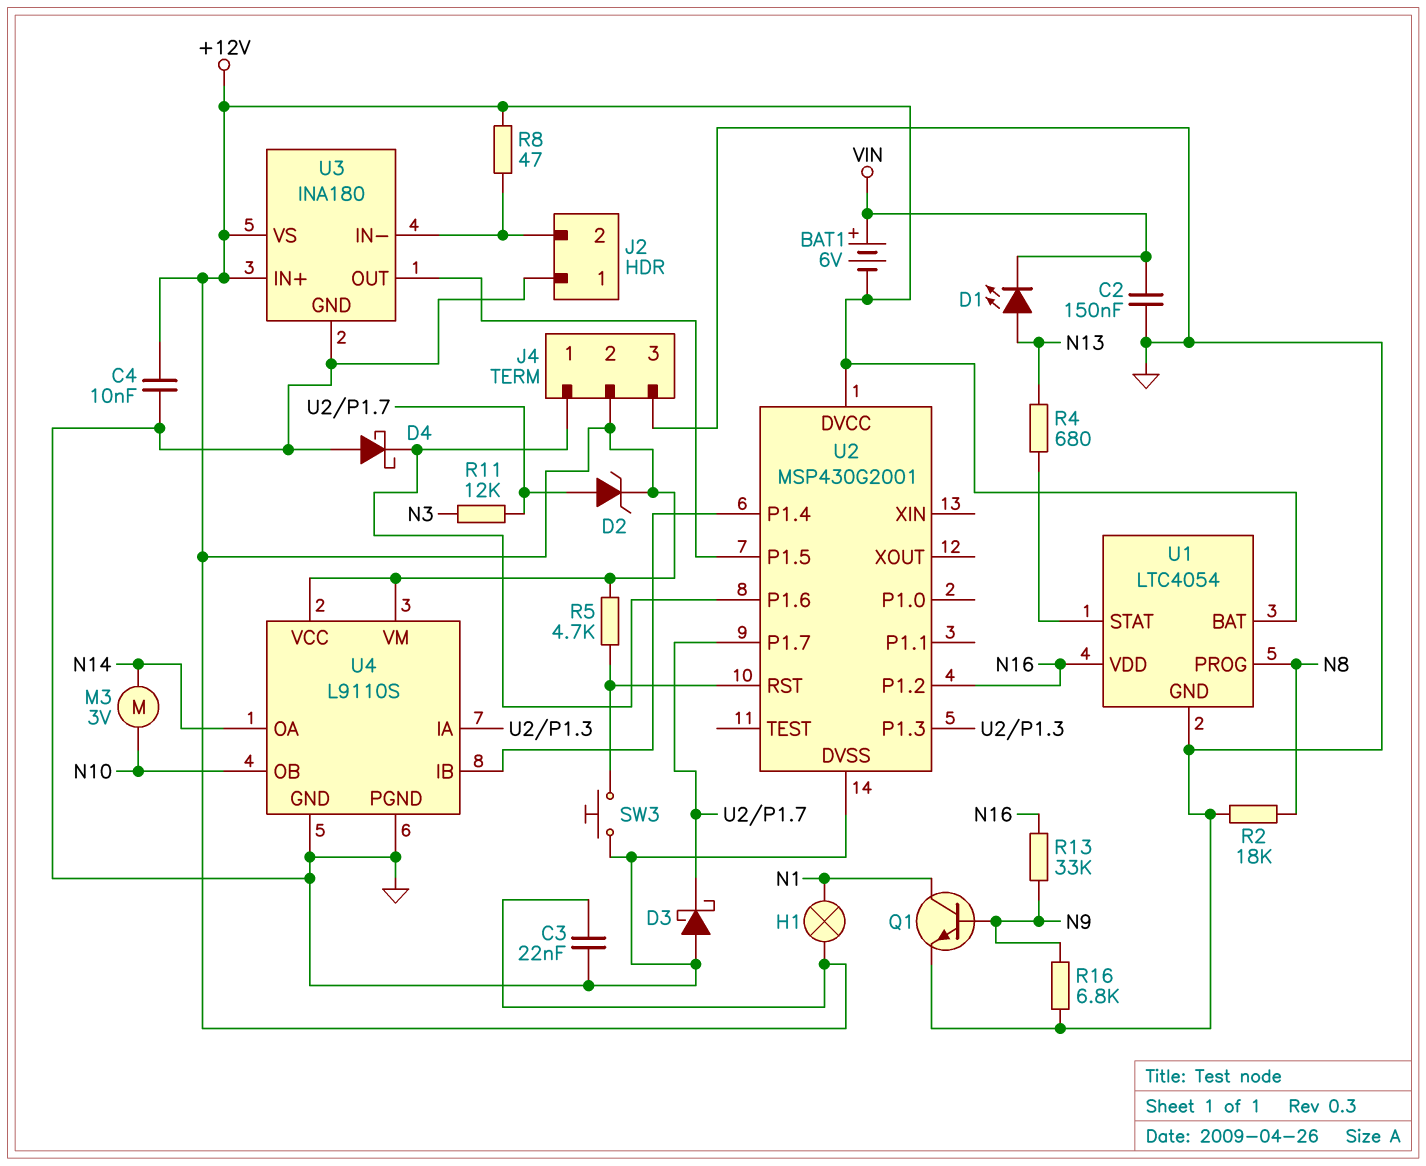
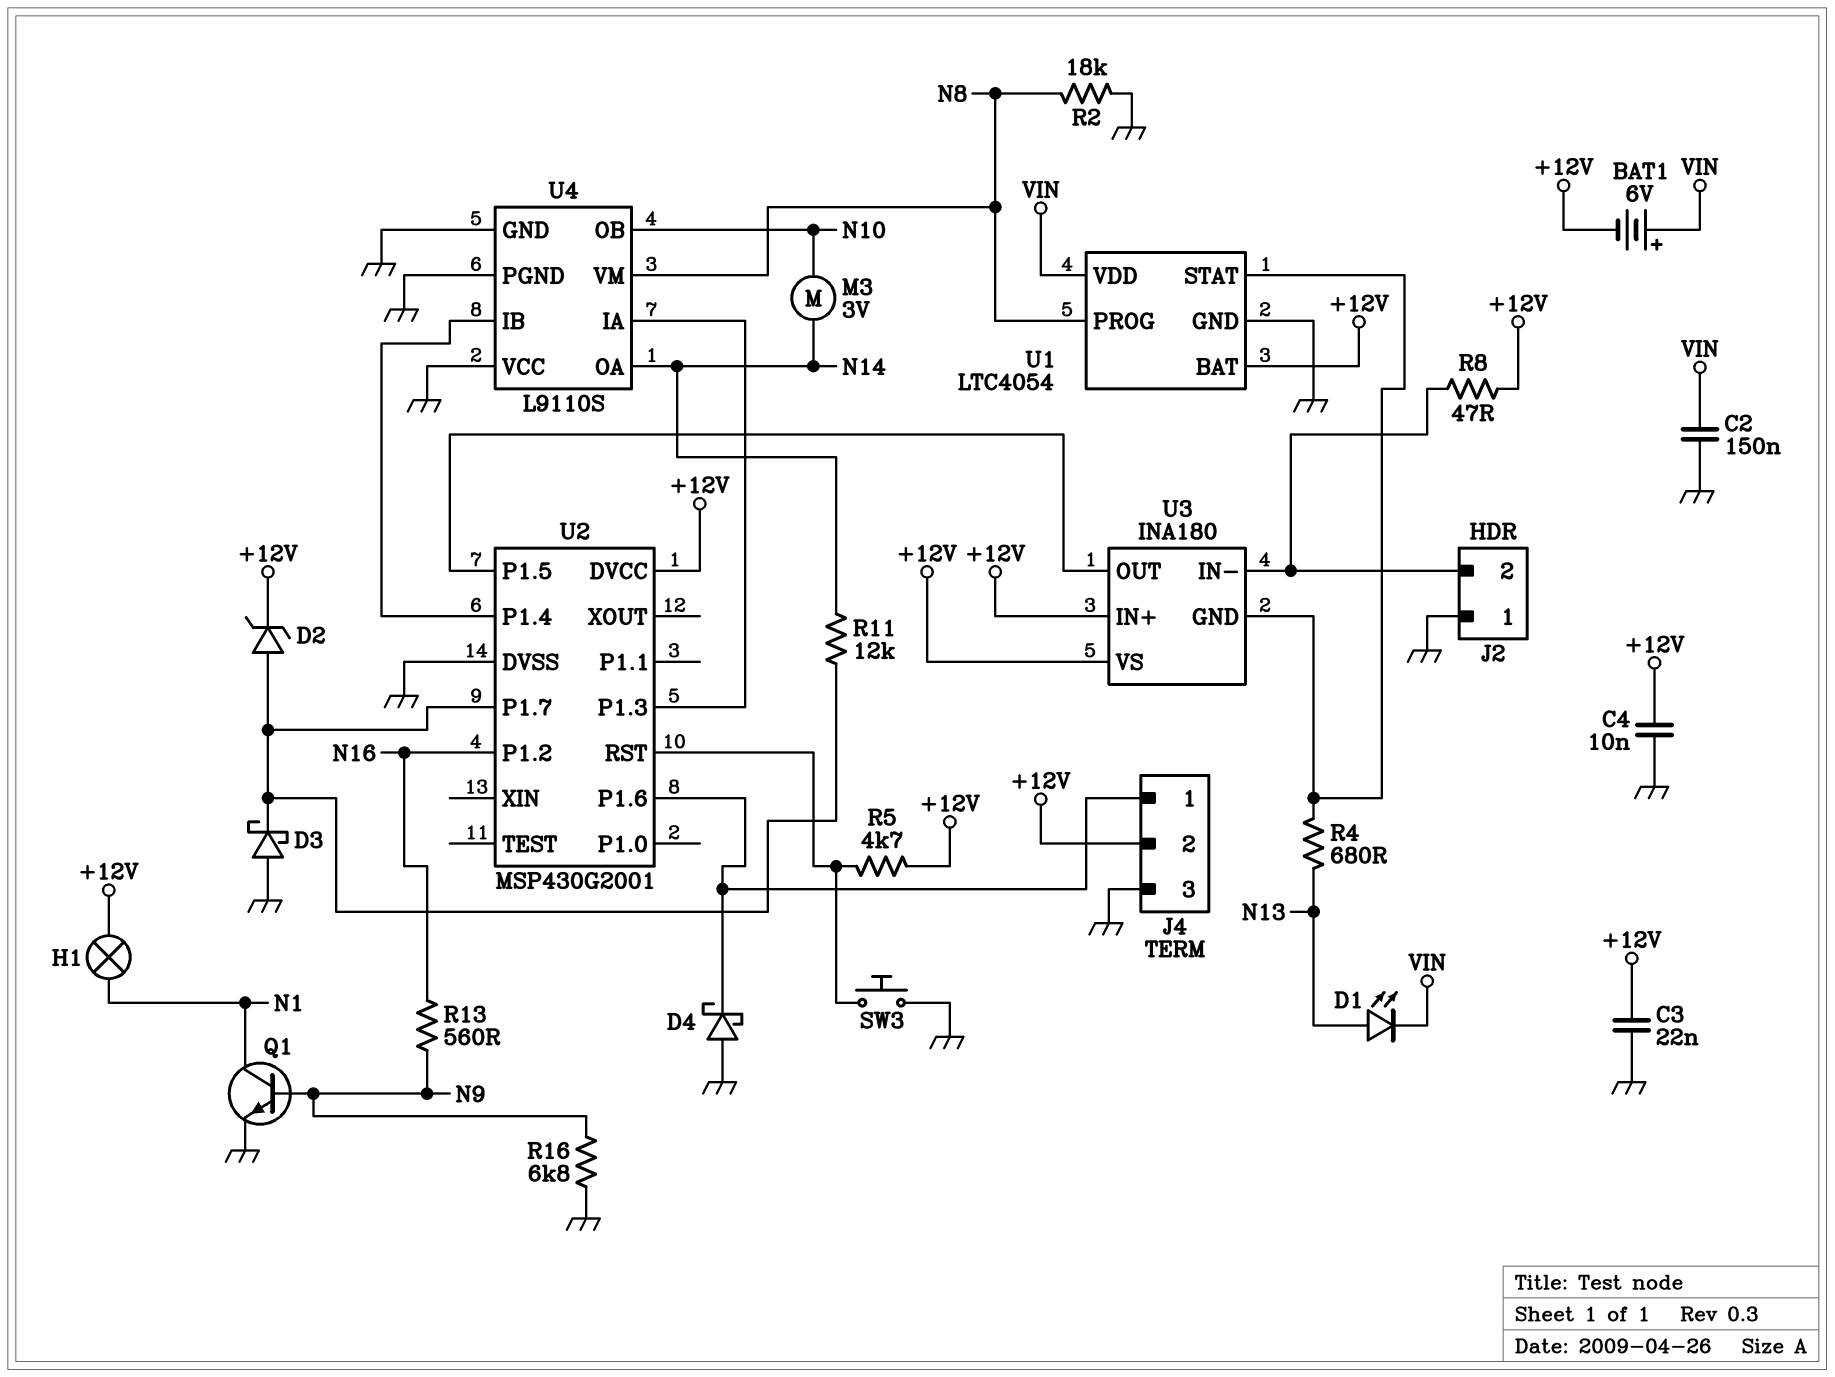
R11: 12k (N3, U2/P1.7) -> 12k (N14, U2/P1.7)
R13: 33k (N9, N16) -> 560 (N9, N16)
U1 pin VDD: N16 -> VIN
U3 pin GND: GND -> U1/STAT
U4 pin VCC: +12V -> GND
U4 pin VM: +12V -> N8

